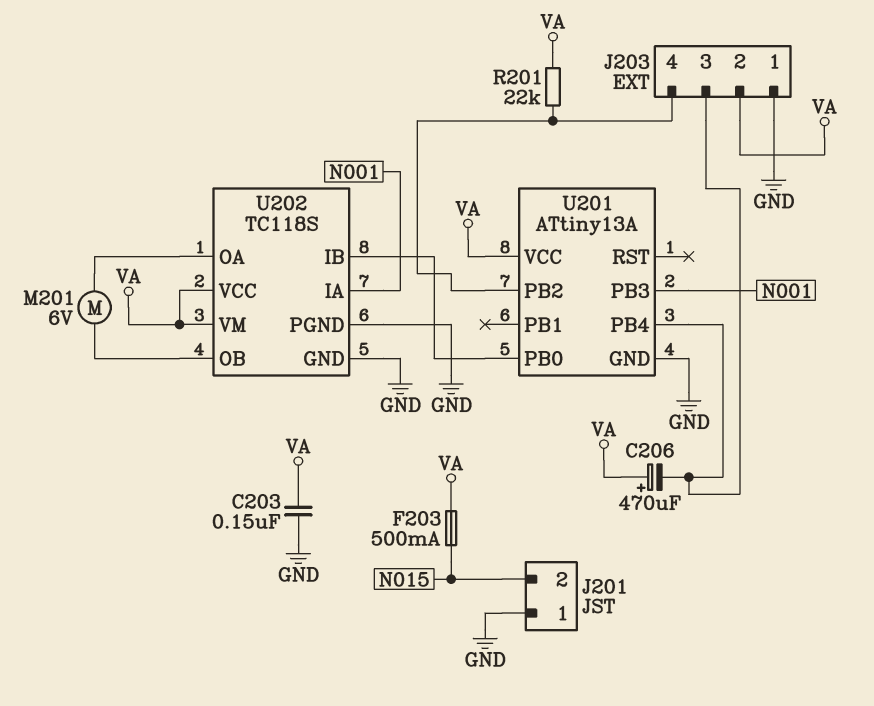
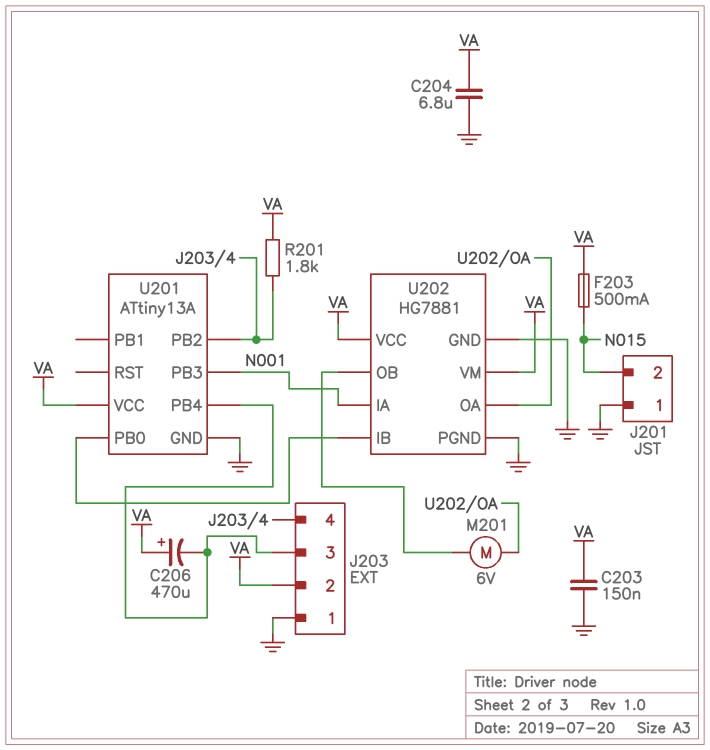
C204: none -> 6.8uF (GND, VA)
R201: 22k (J203/4, VA) -> 1.8k (J203/4, VA)
U202: TC118S -> HG7881

